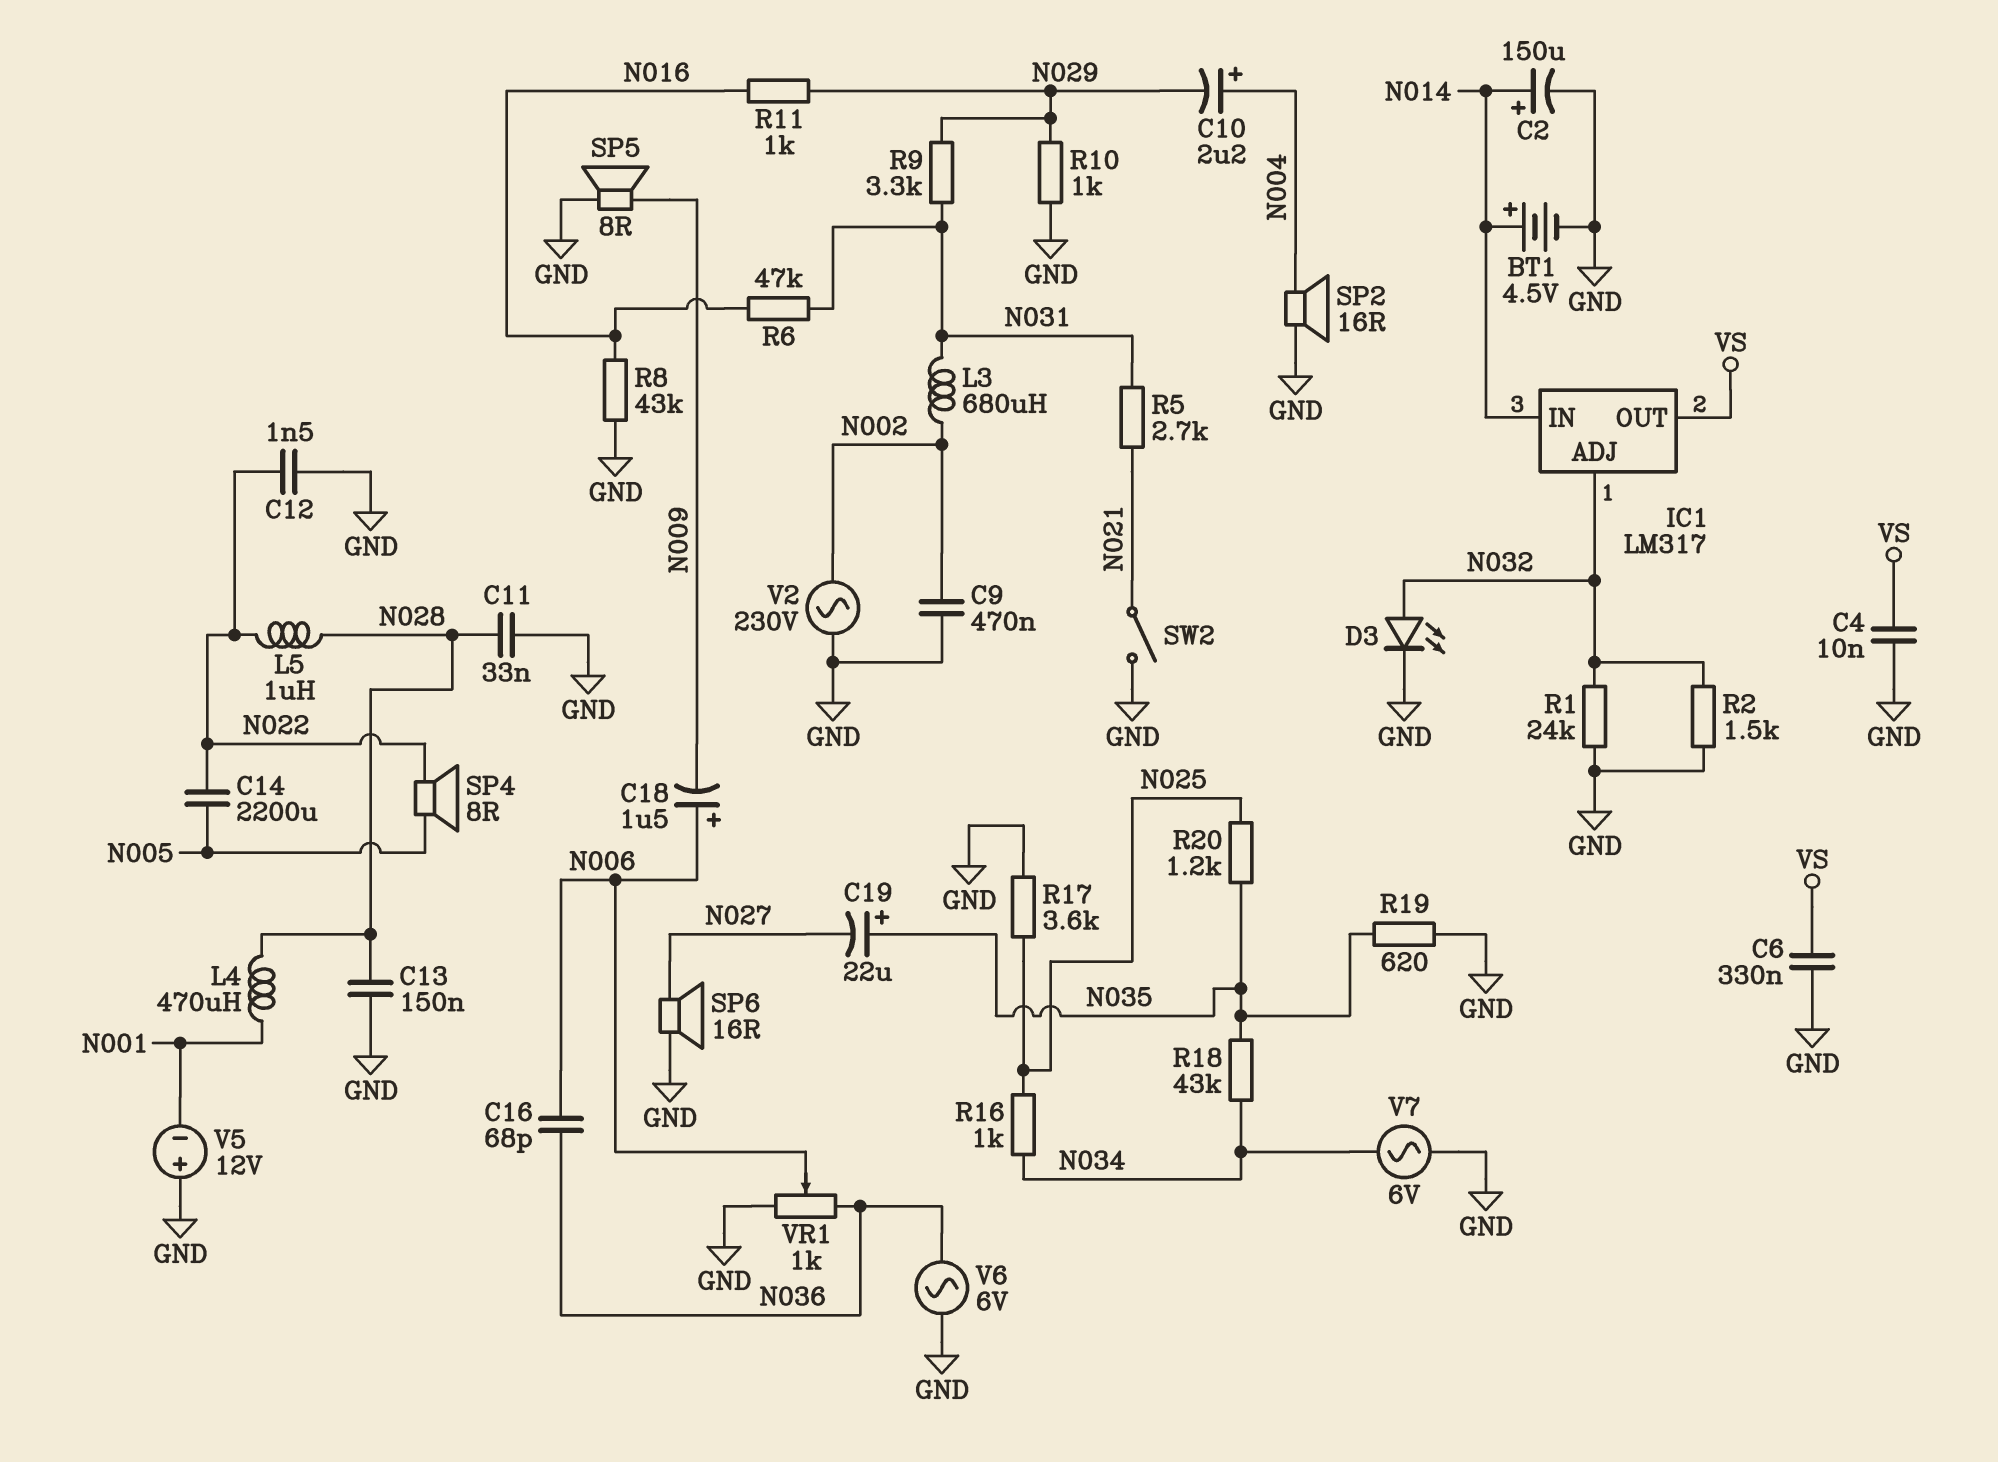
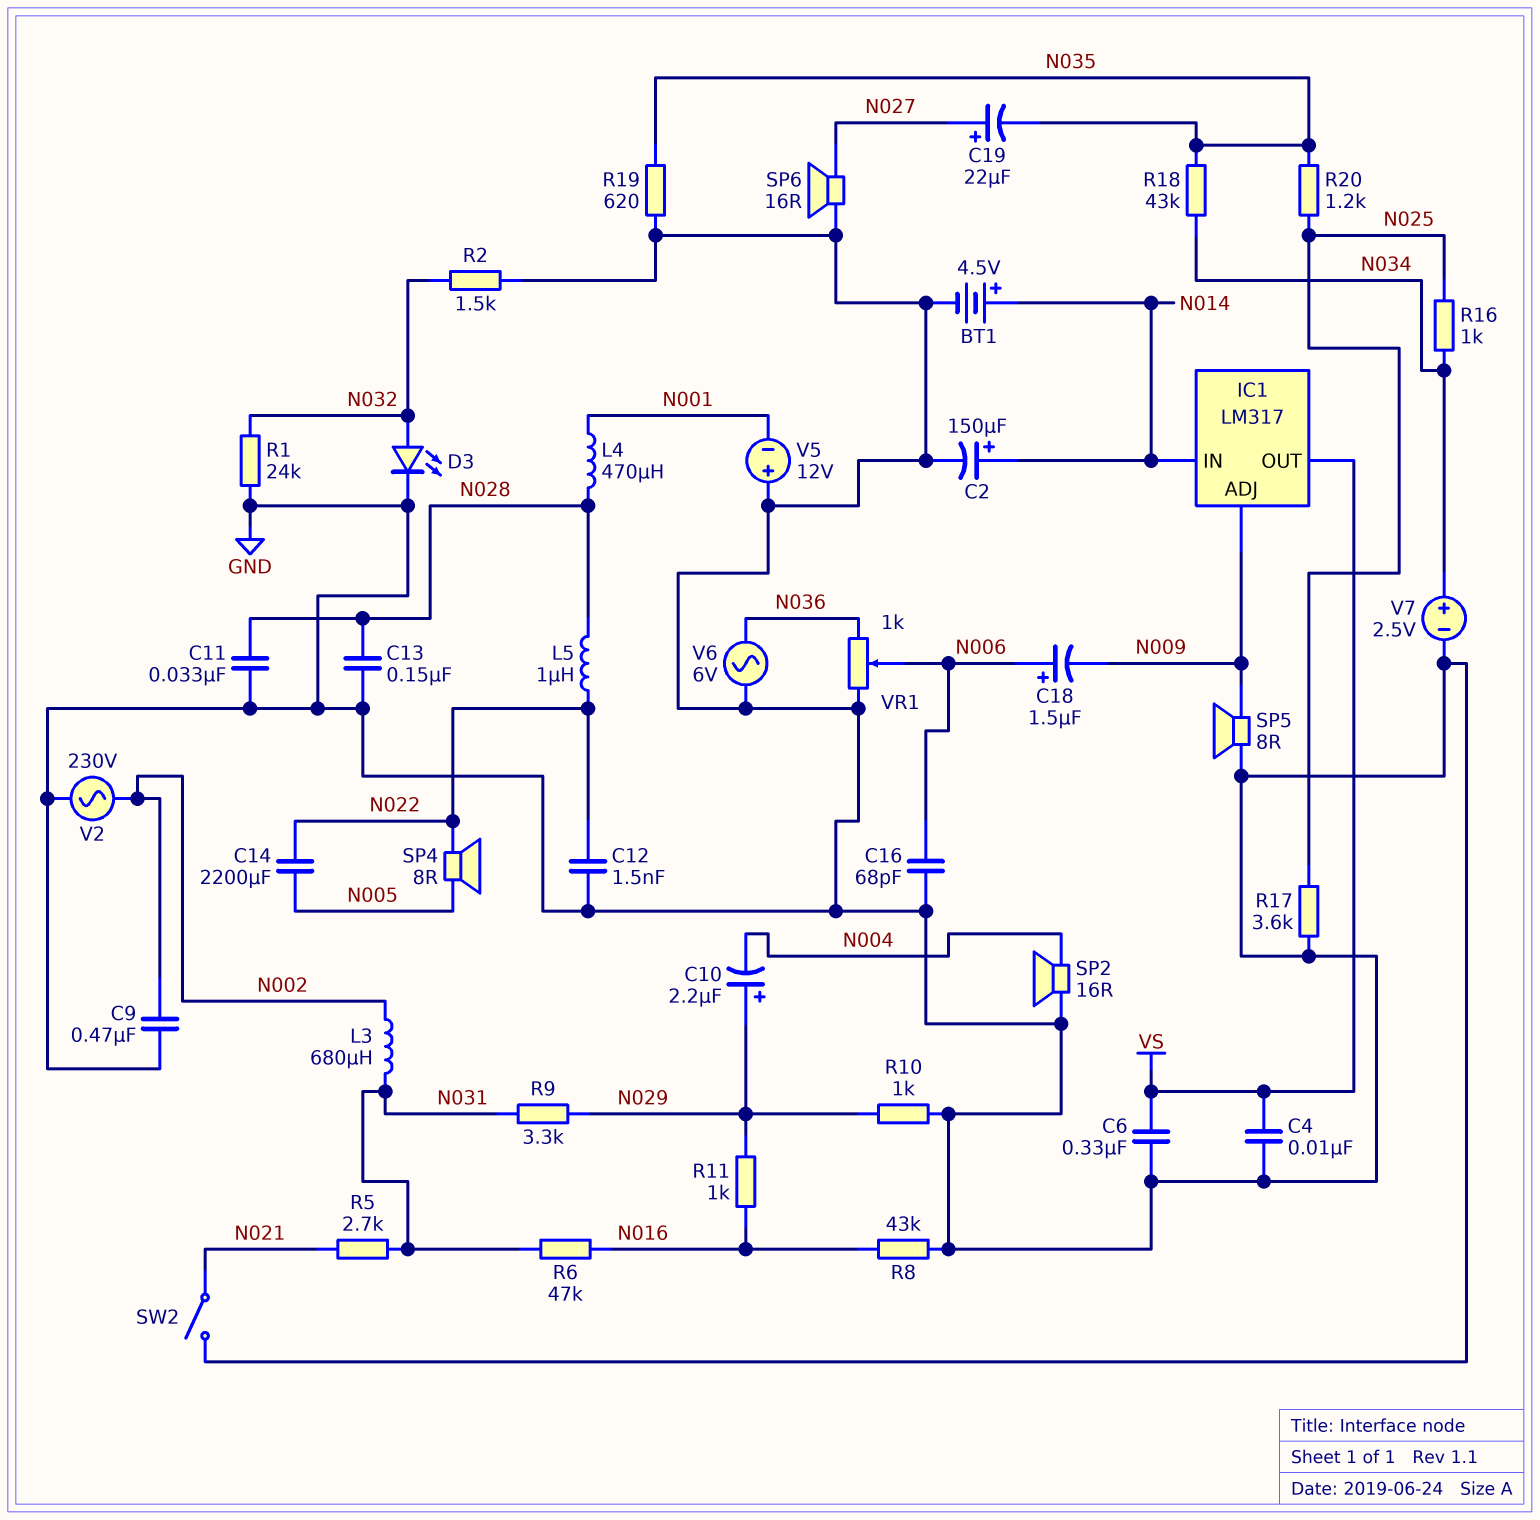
C10: 2.2uF (plus N004, minus N029) -> 2.2uF (plus N029, minus N004)
C16: 68pF (N006, N036) -> 68pF (GND, N006)
C19: 22uF (plus N035, minus N027) -> 22uF (plus N027, minus N035)
IC1 pin ADJ: N032 -> N009
V7: AC 6V (GND, N034) -> 2.5V (plus N034, minus GND)

